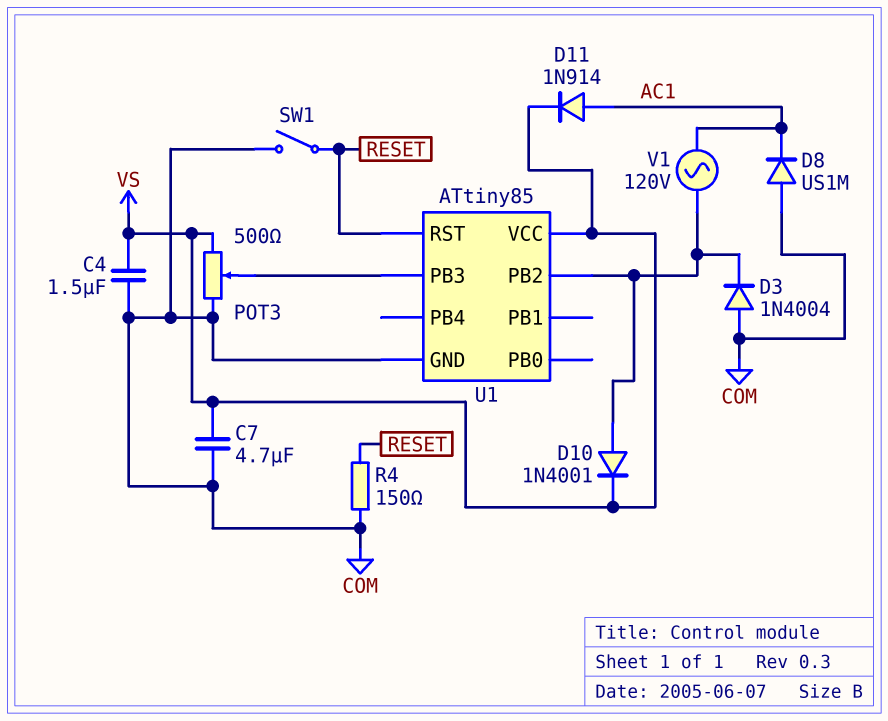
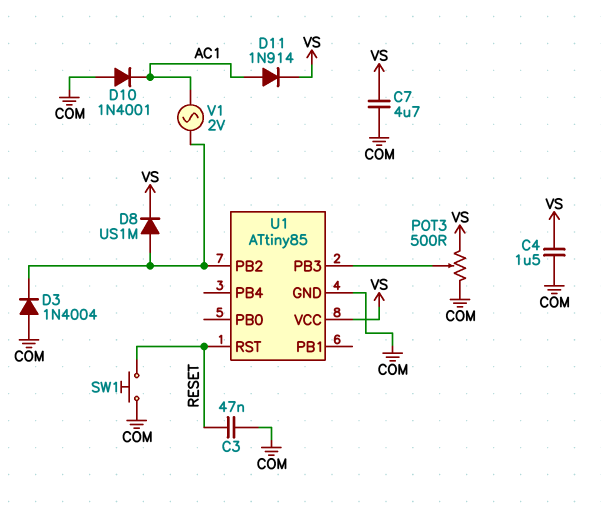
C3: none -> 47nF (COM, RESET)
D8: diode US1M (A COM, K AC1) -> diode US1M (A U1/PB2, K VS)
D10: diode 1N4001 (A U1/PB2, K VS) -> diode 1N4001 (A COM, K AC1)
R4: 150 (COM, RESET) -> none
SW1: switch (COM, RESET) -> button (COM, RESET)
V1: AC 120V (AC1, U1/PB2) -> AC 2V (AC1, U1/PB2)

